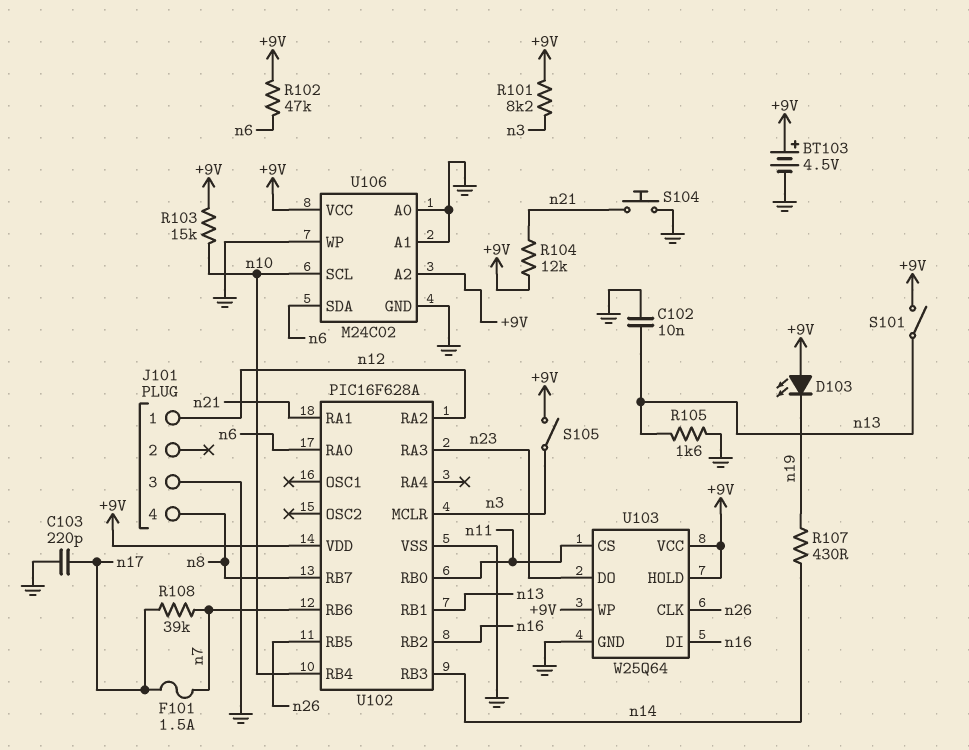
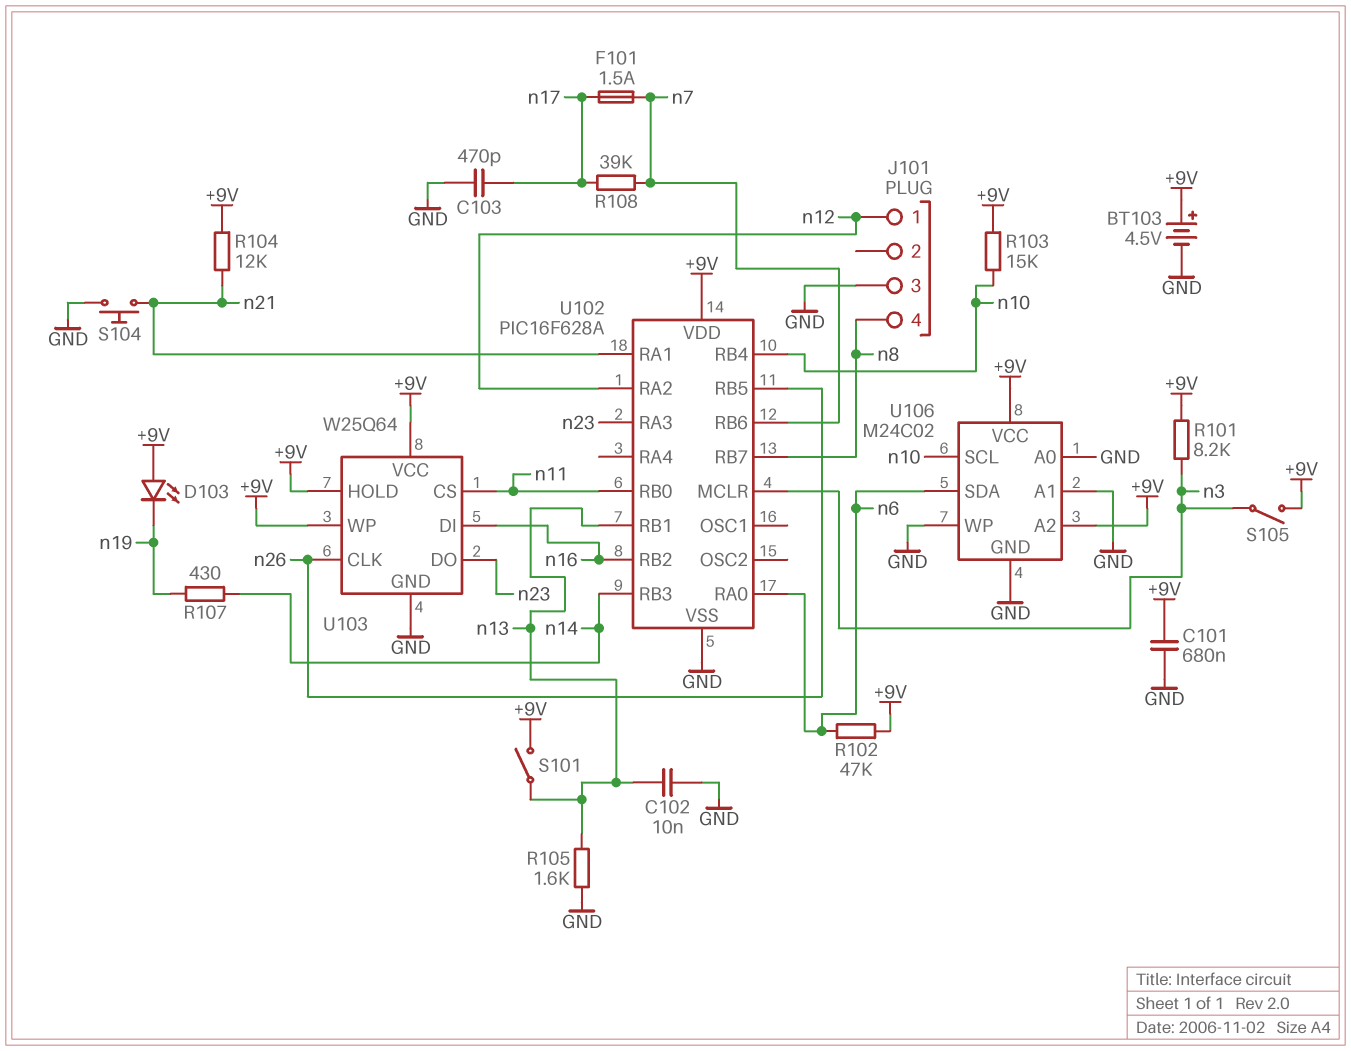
C101: none -> 680nF (+9V, GND)
C103: 220pF (GND, n17) -> 470pF (GND, n17)

